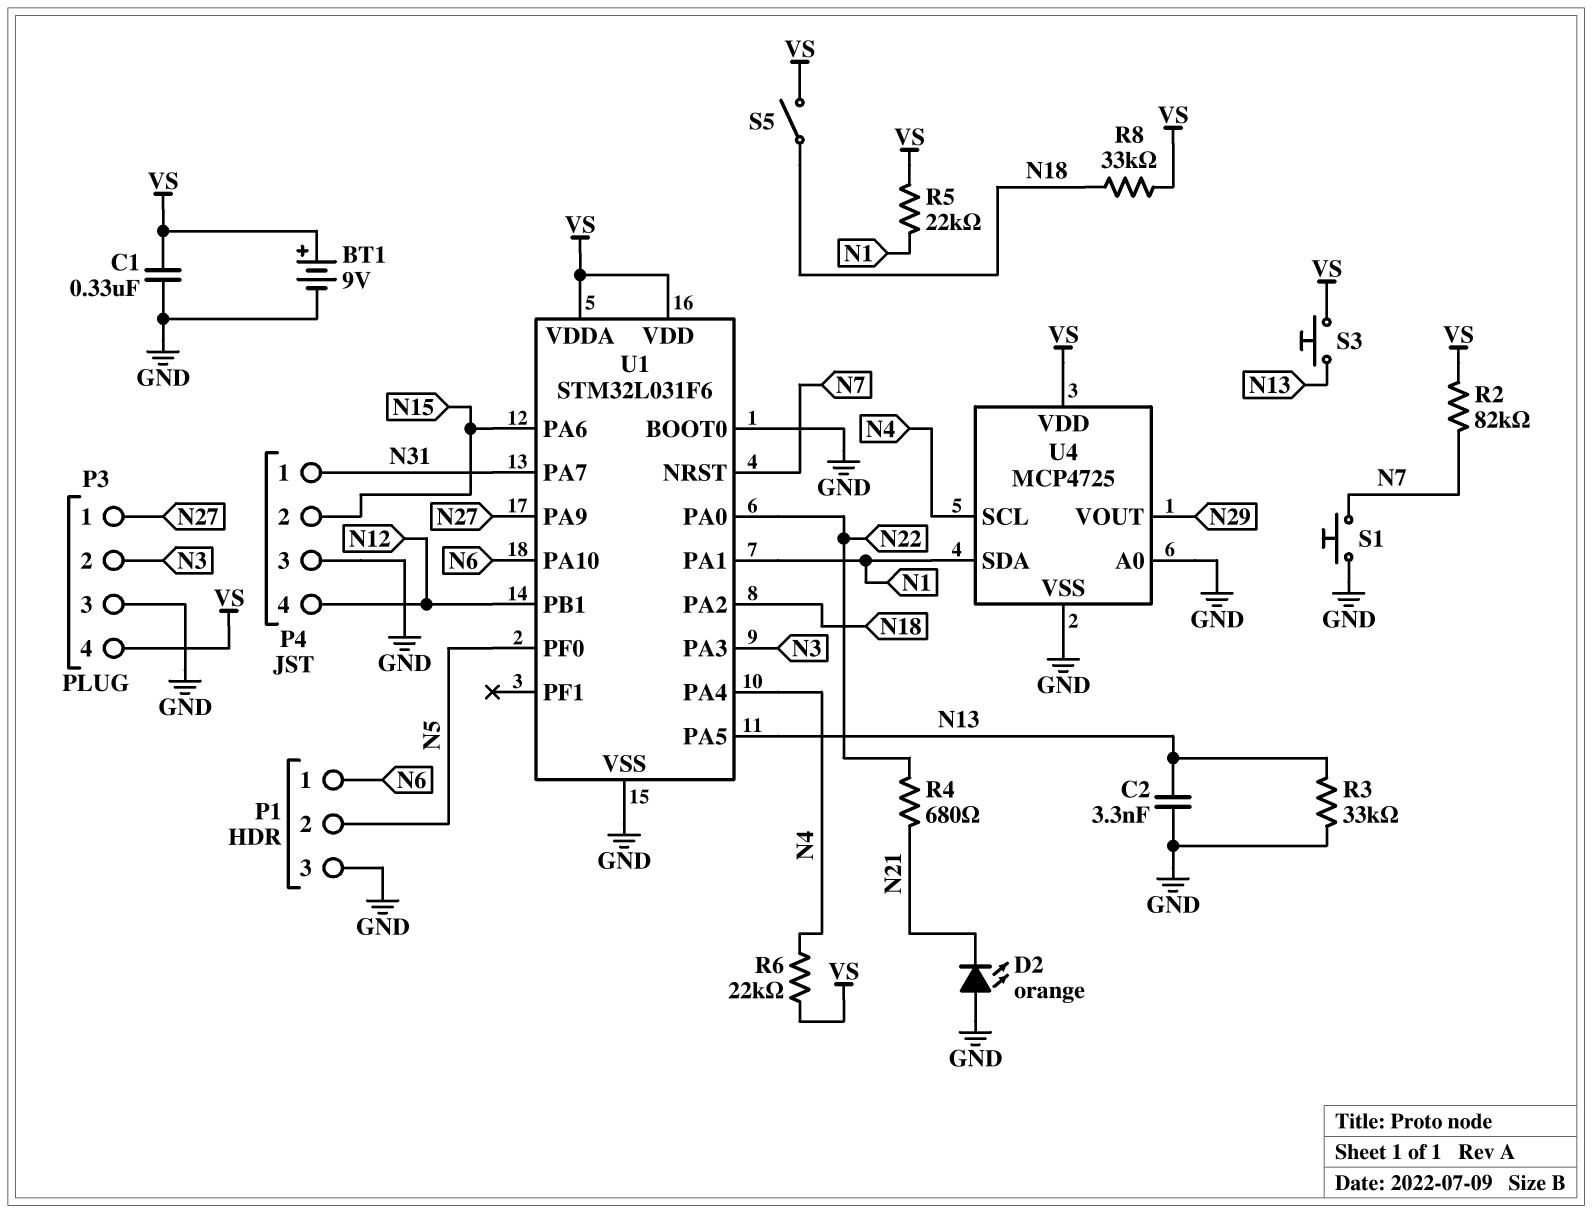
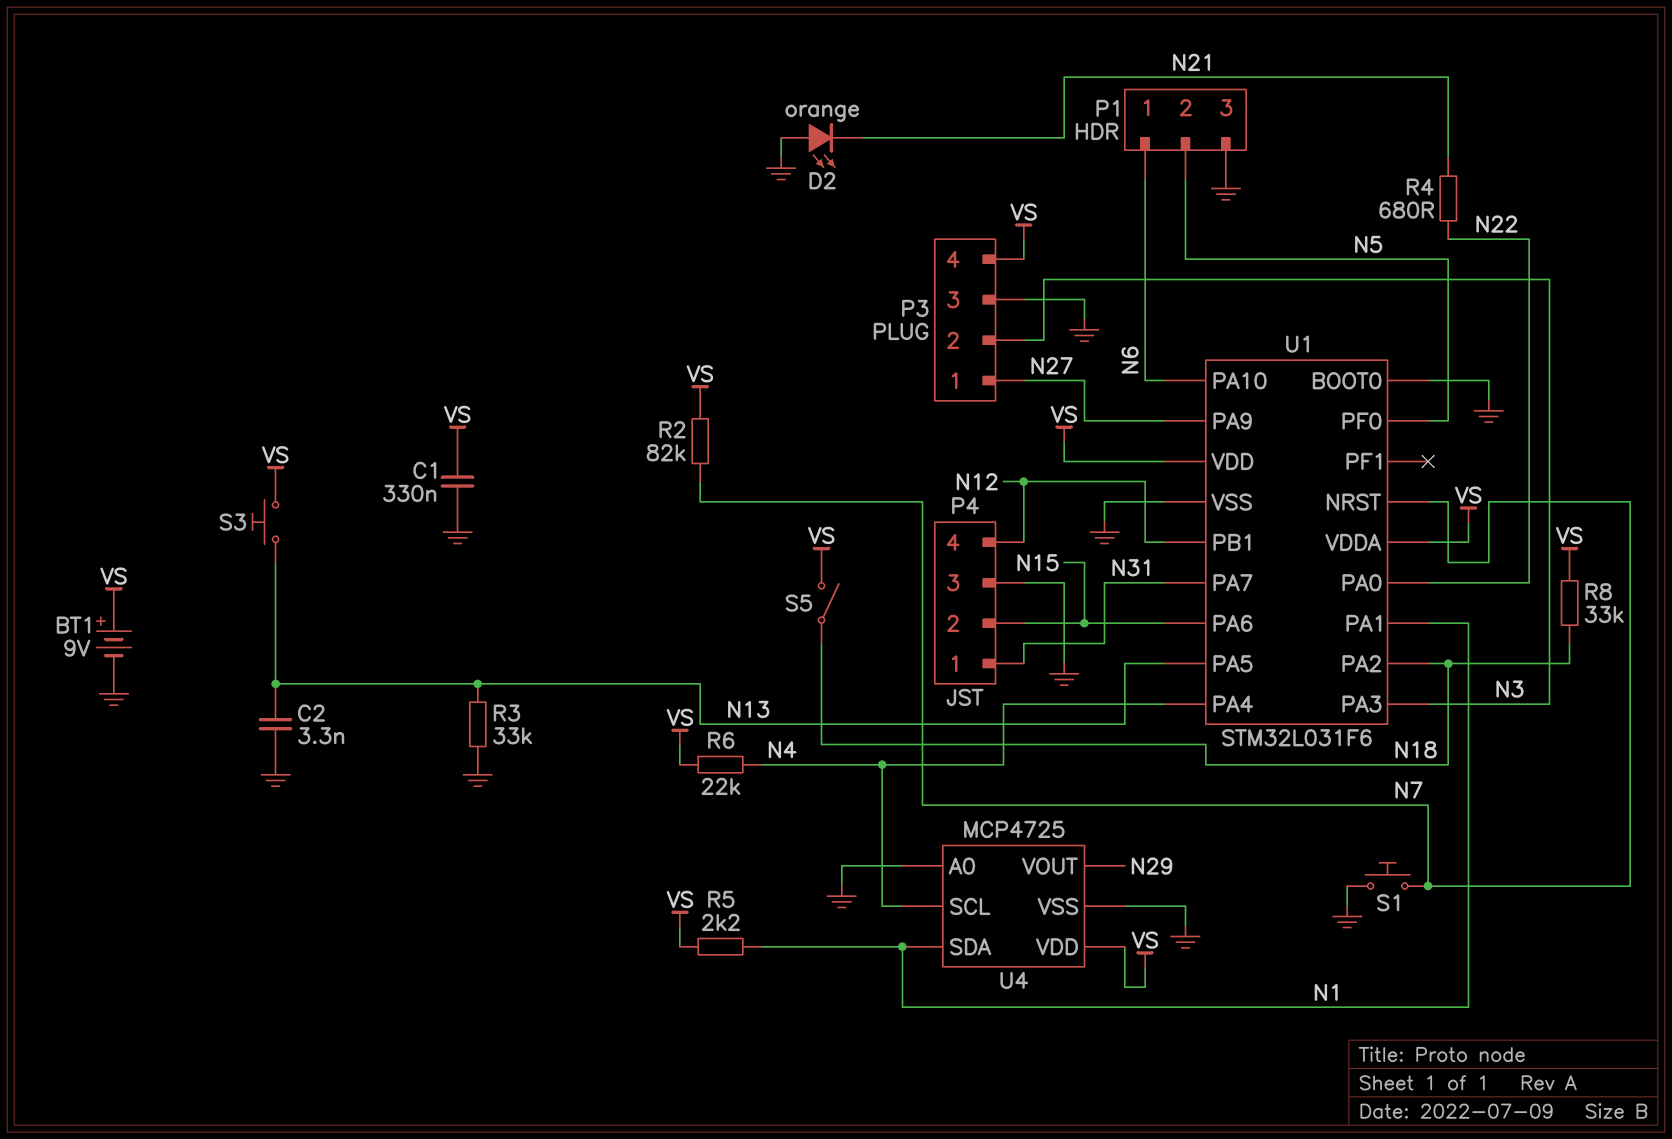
R5: 22k (N1, VS) -> 2.2k (N1, VS)

